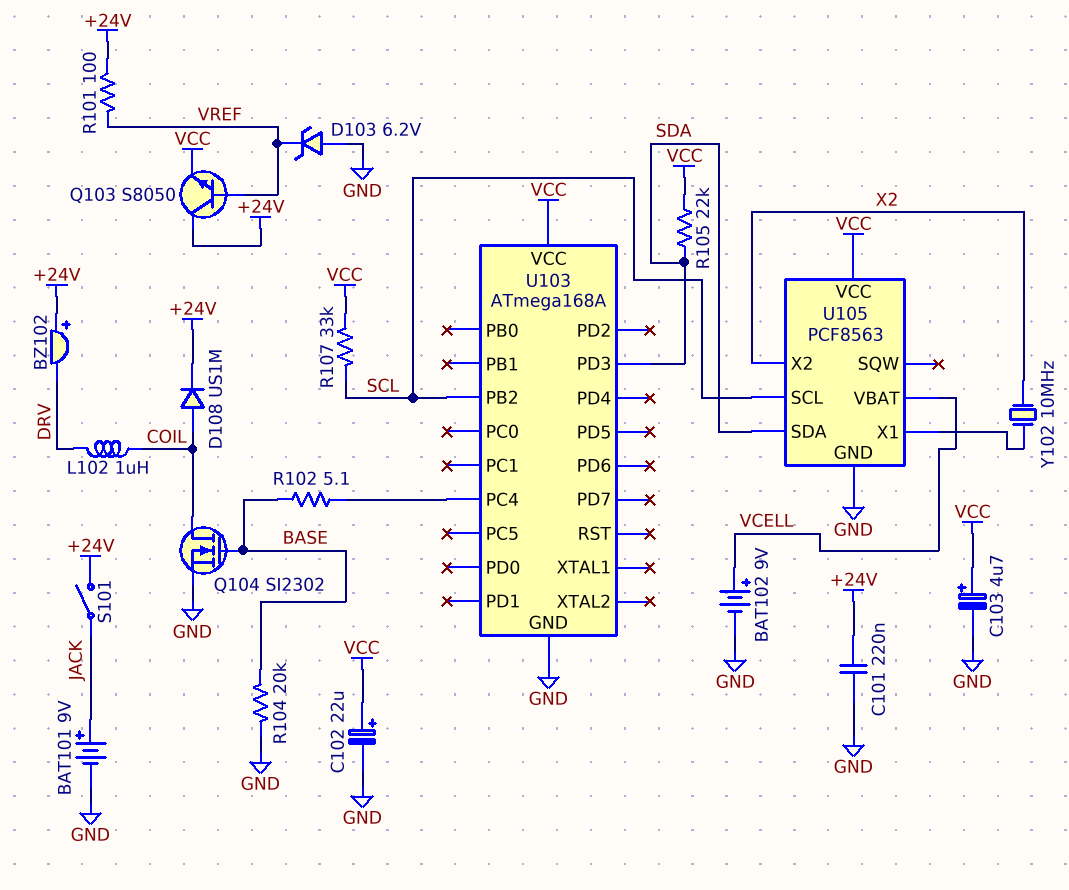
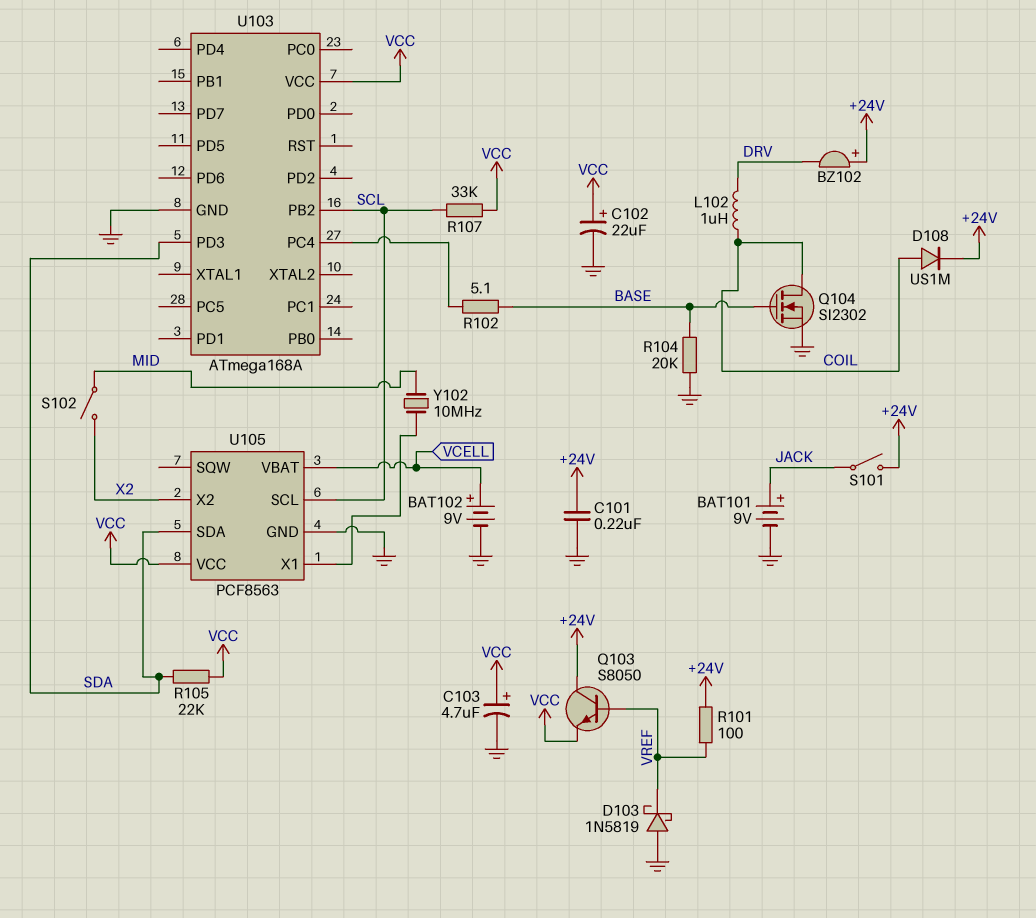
D103: zener 6.2V (A GND, K VREF) -> schottky 1N5819 (A GND, K VREF)
S102: none -> switch (MID, X2)
Y102: 10MHz (U105/X1, X2) -> 10MHz (MID, U105/X1)

